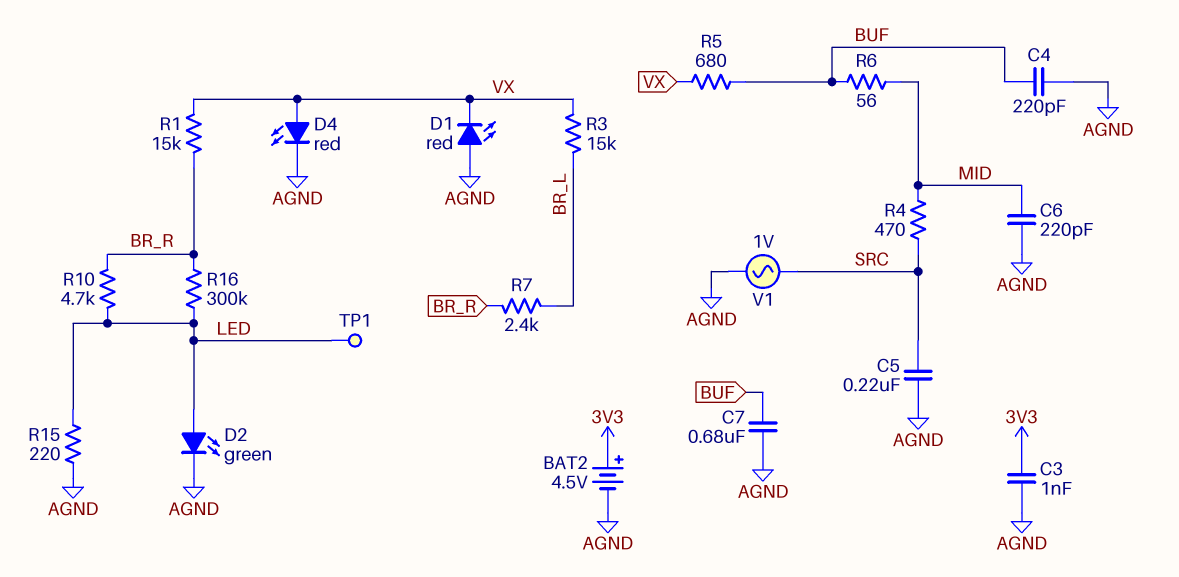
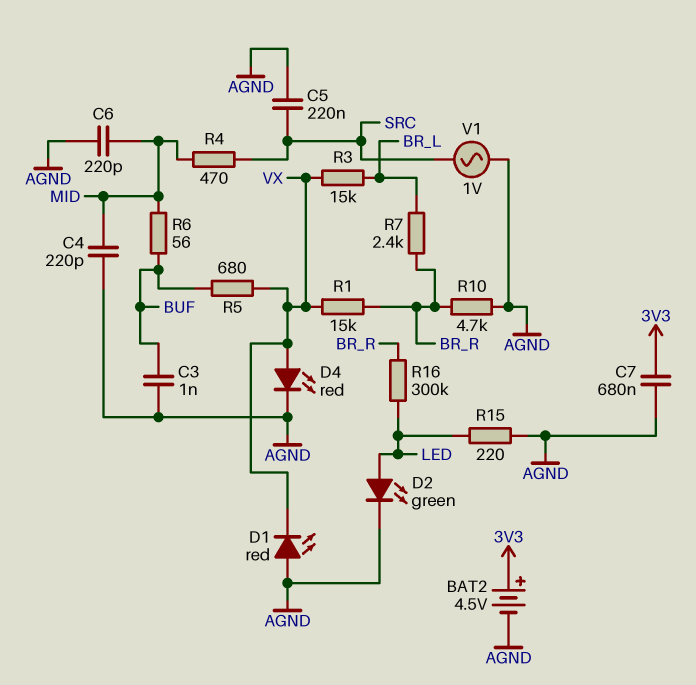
C3: 1nF (3V3, AGND) -> 1nF (AGND, BUF)
C4: 220pF (AGND, BUF) -> 220pF (AGND, MID)
C7: 680nF (AGND, BUF) -> 680nF (3V3, AGND)
R10: 4.7k (BR_R, LED) -> 4.7k (AGND, BR_R)
TP1: test point (LED) -> none

